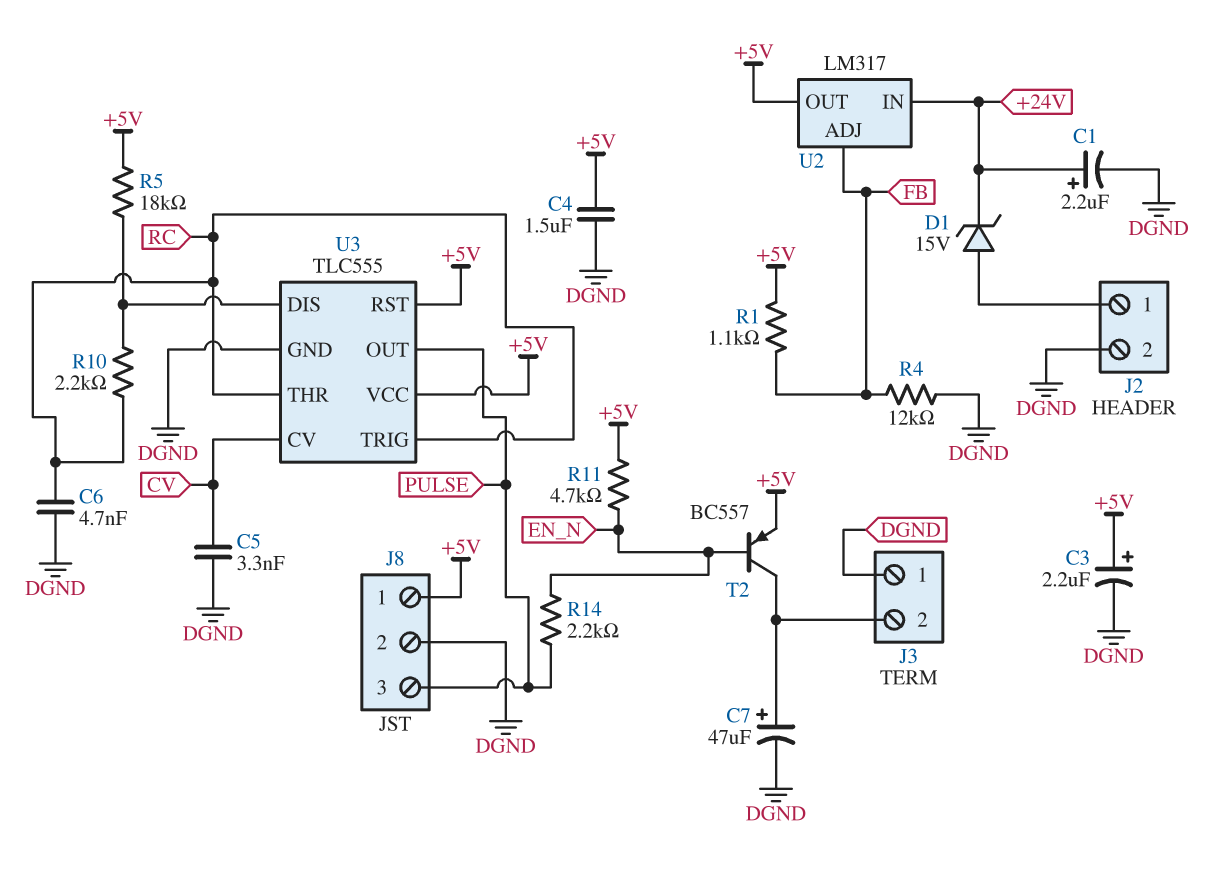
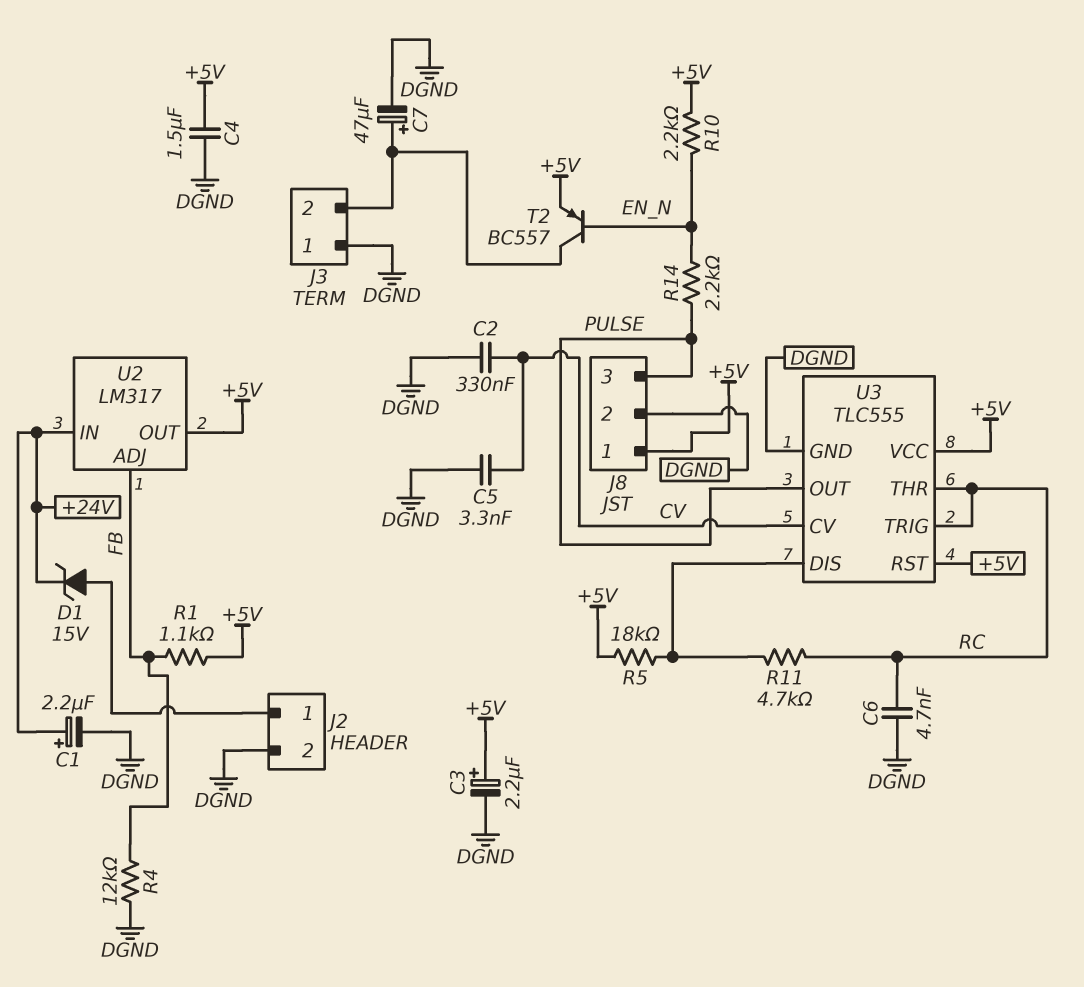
C2: none -> 330nF (CV, DGND)
R10: 2.2k (RC, U3/DIS) -> 2.2k (+5V, EN_N)
R11: 4.7k (+5V, EN_N) -> 4.7k (RC, U3/DIS)

